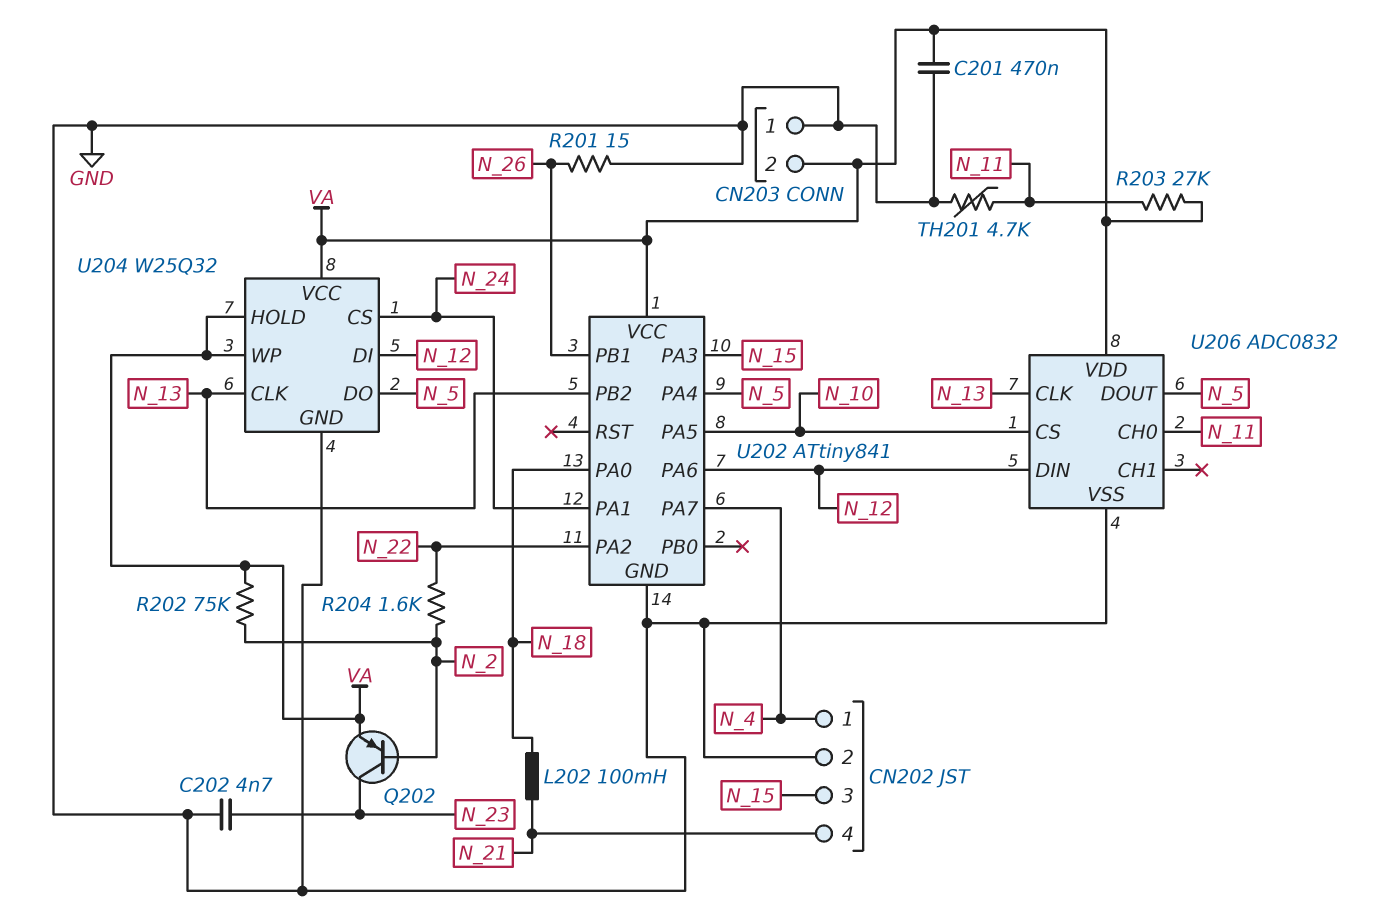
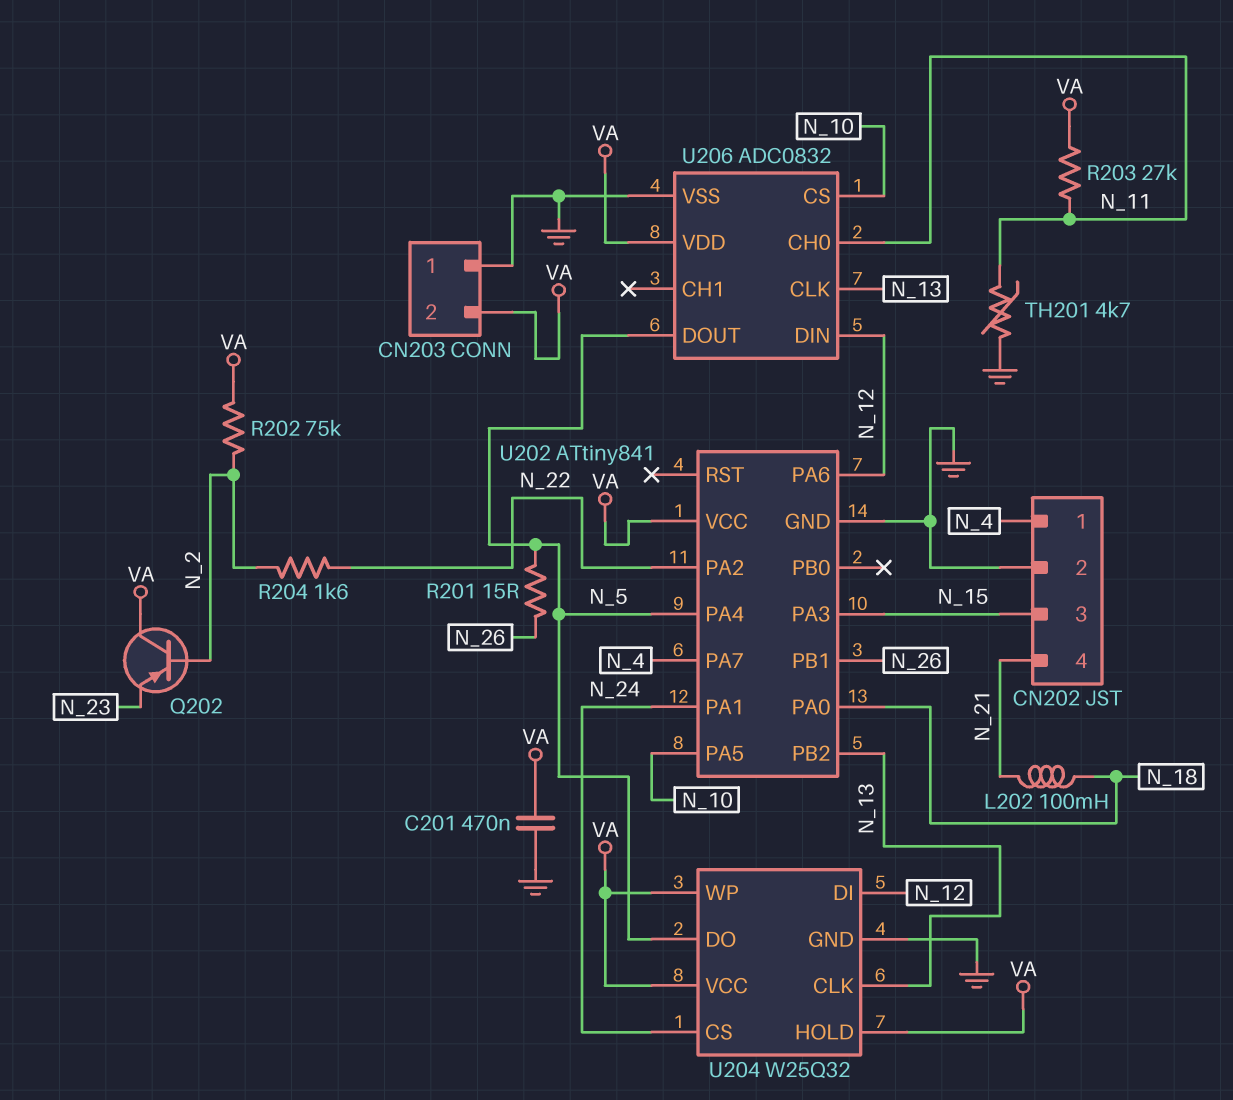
C202: 4.7nF (GND, N_23) -> none
Q202: PNP (B N_2, C N_23, E VA) -> PNP (B N_2, C VA, E N_23)
R201: 15 (GND, N_26) -> 15 (N_5, N_26)

